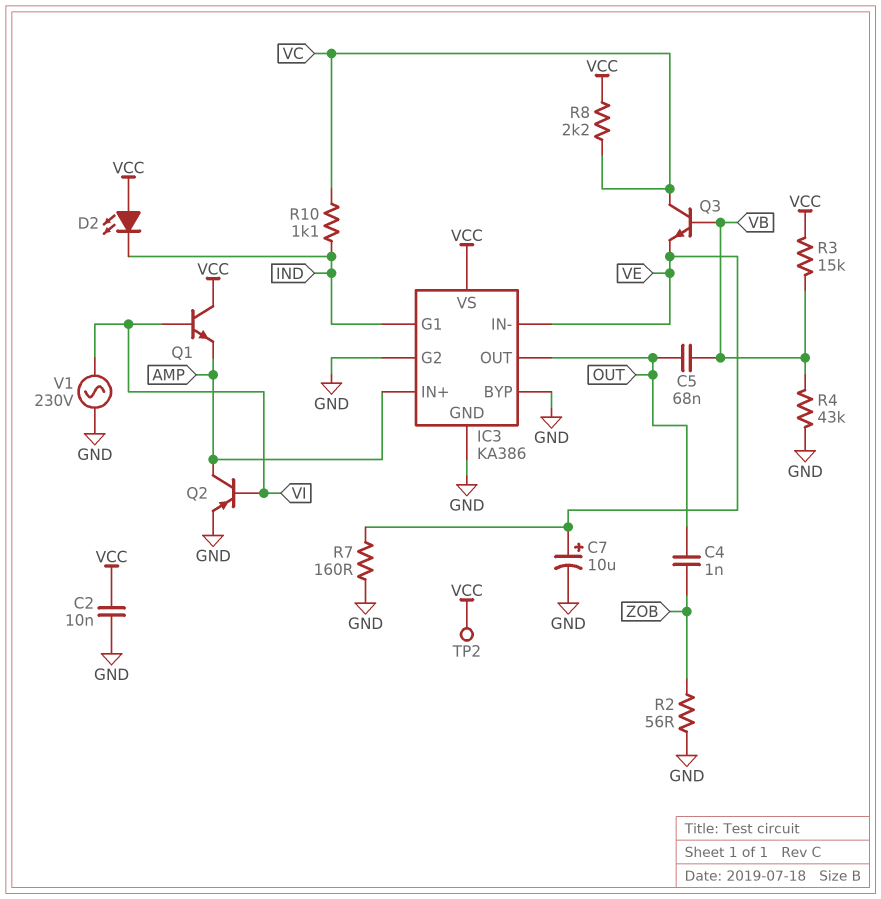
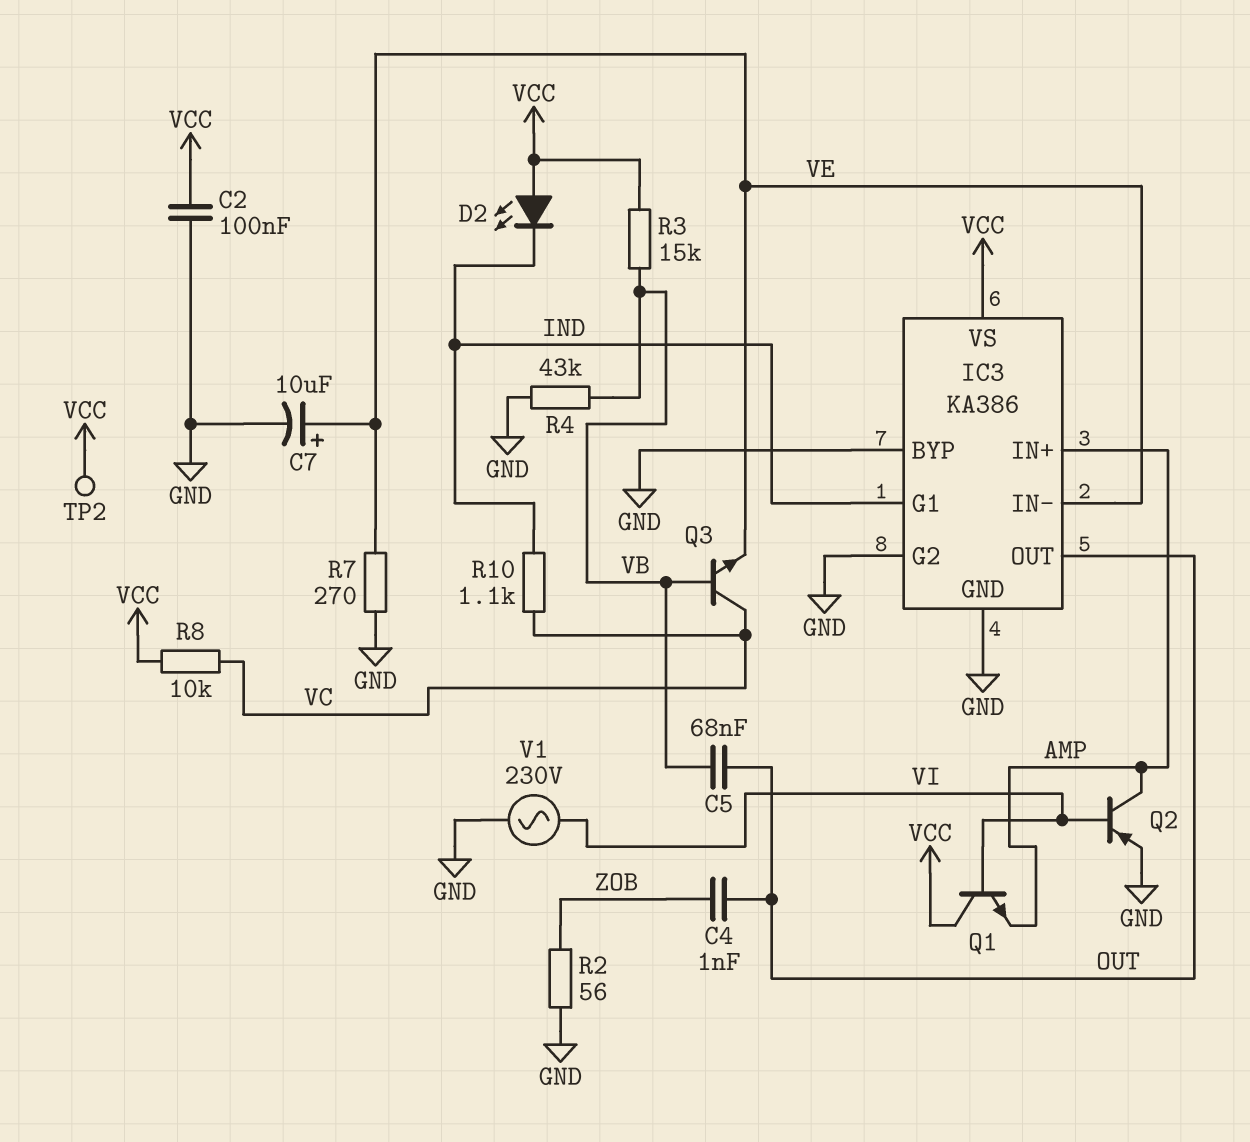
C2: 10nF (GND, VCC) -> 100nF (GND, VCC)
R7: 160 (GND, VE) -> 270 (GND, VE)
R8: 2.2k (VC, VCC) -> 10k (VC, VCC)

